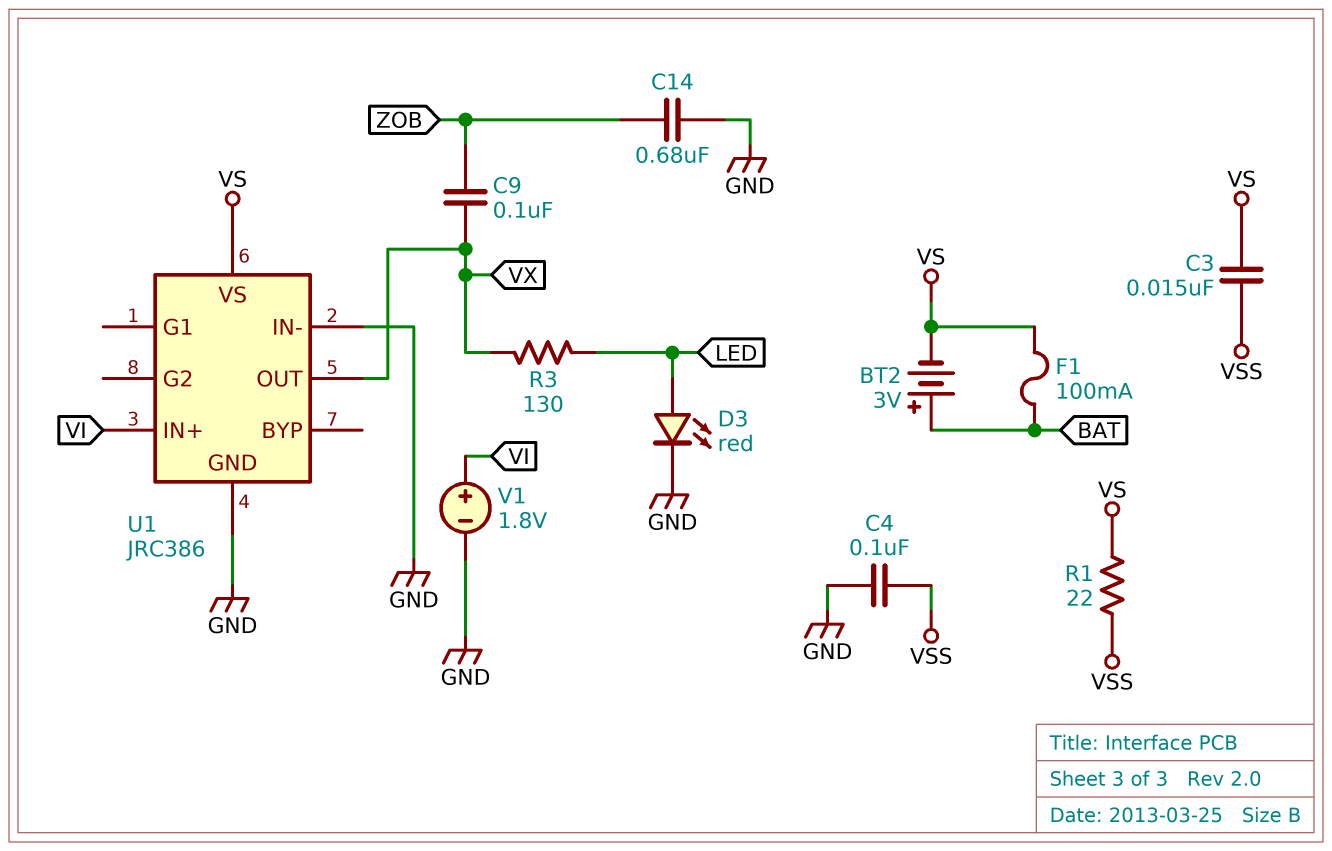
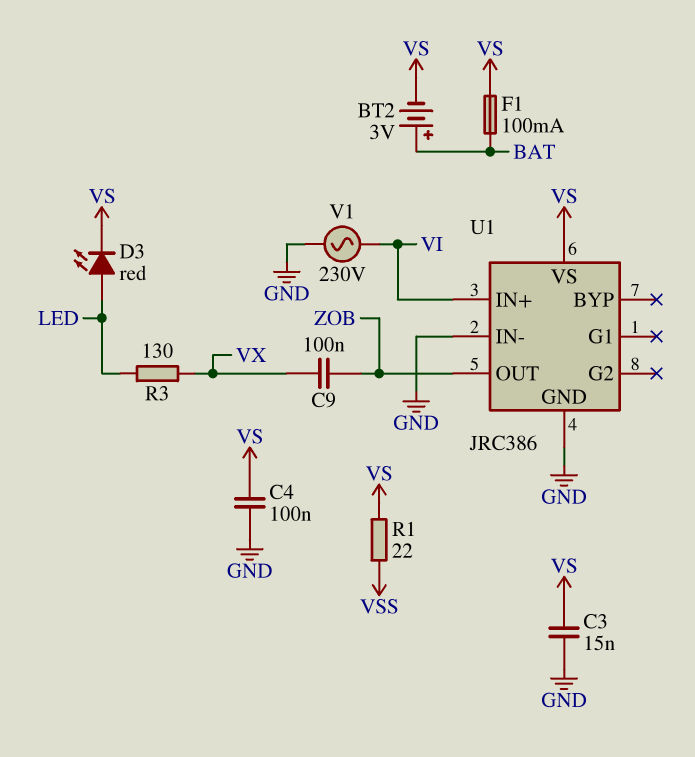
C3: 15nF (VS, VSS) -> 15nF (GND, VS)
C4: 100nF (GND, VSS) -> 100nF (GND, VS)
C14: 680nF (GND, ZOB) -> none
D3: LED red (A LED, K GND) -> LED red (A LED, K VS)
U1 pin OUT: VX -> ZOB
V1: 1.8V (plus VI, minus GND) -> AC 230V (GND, VI)

